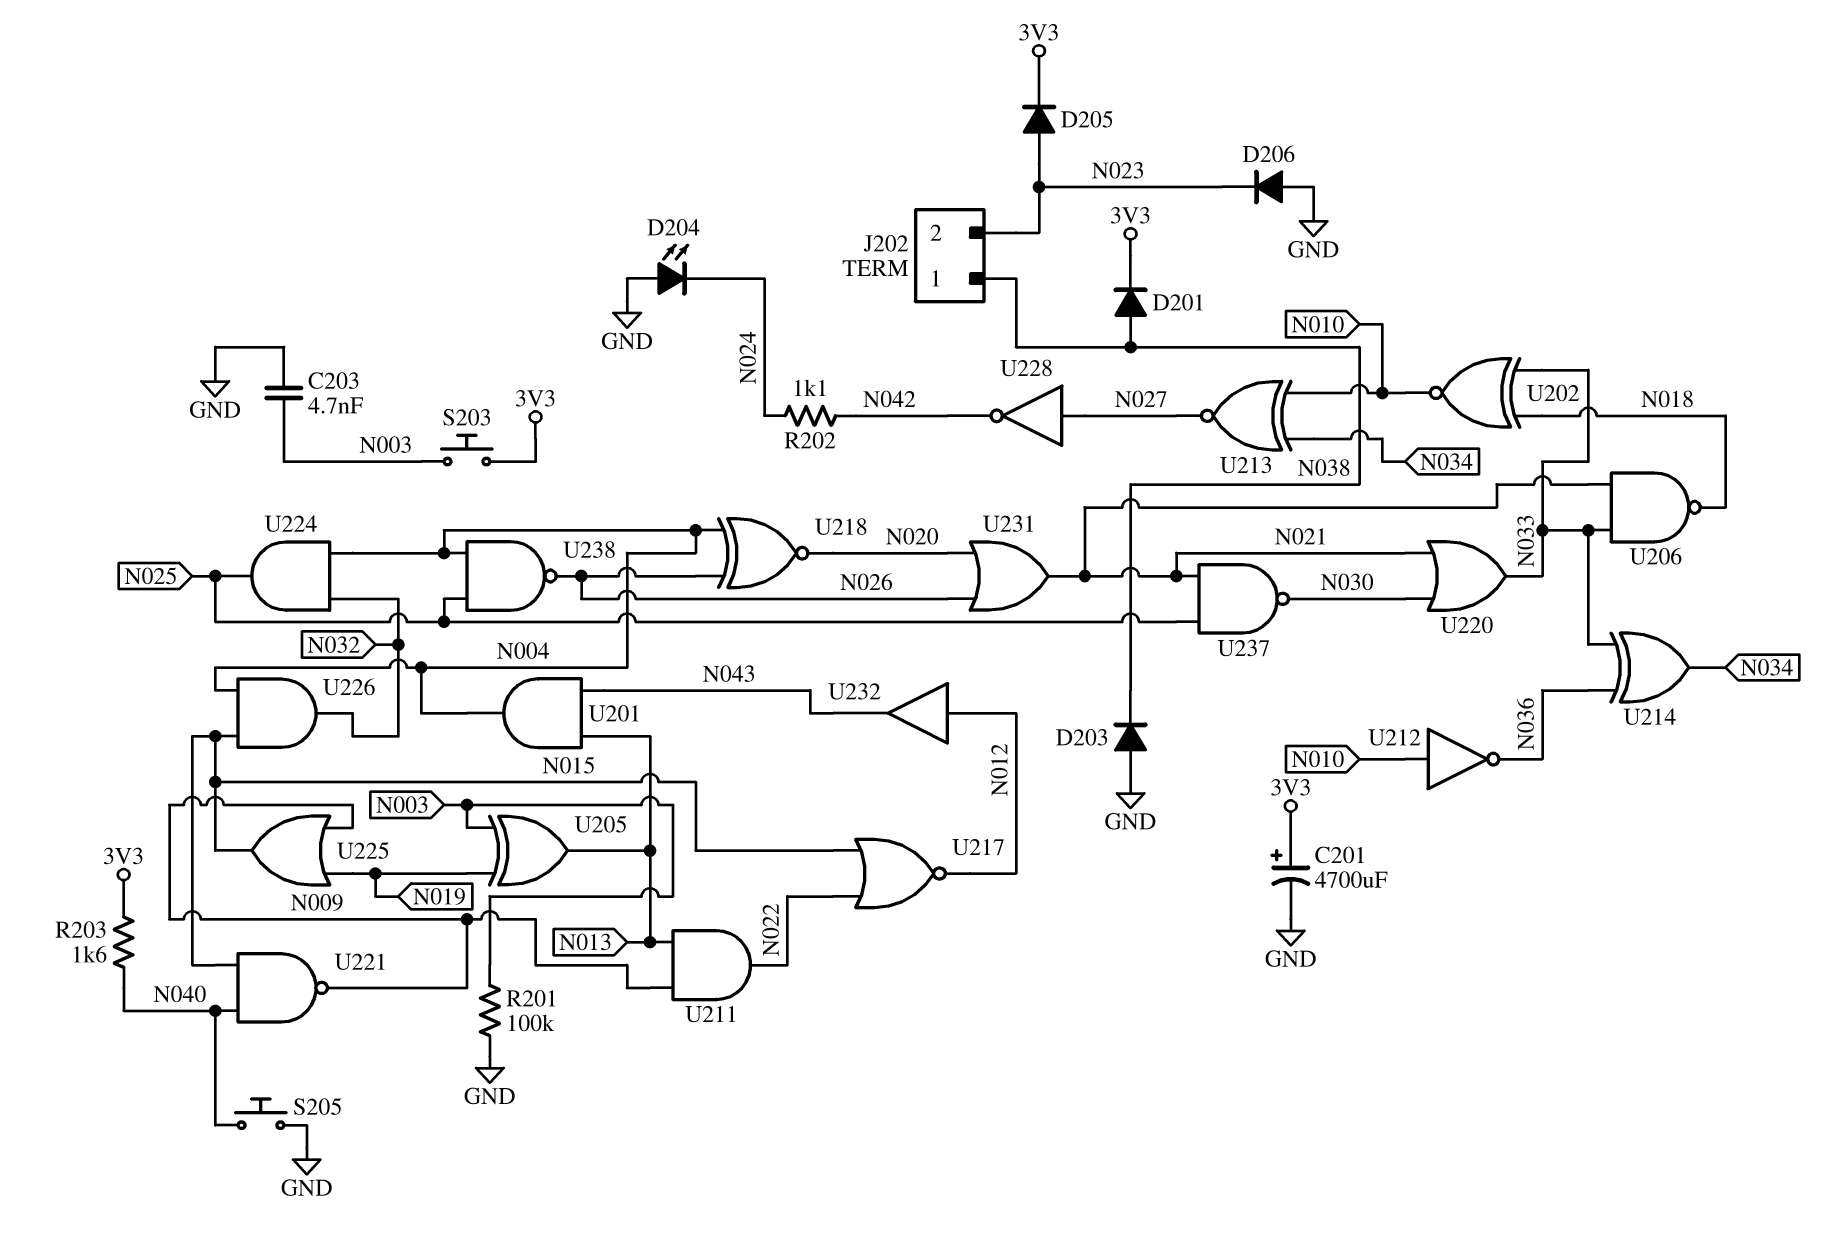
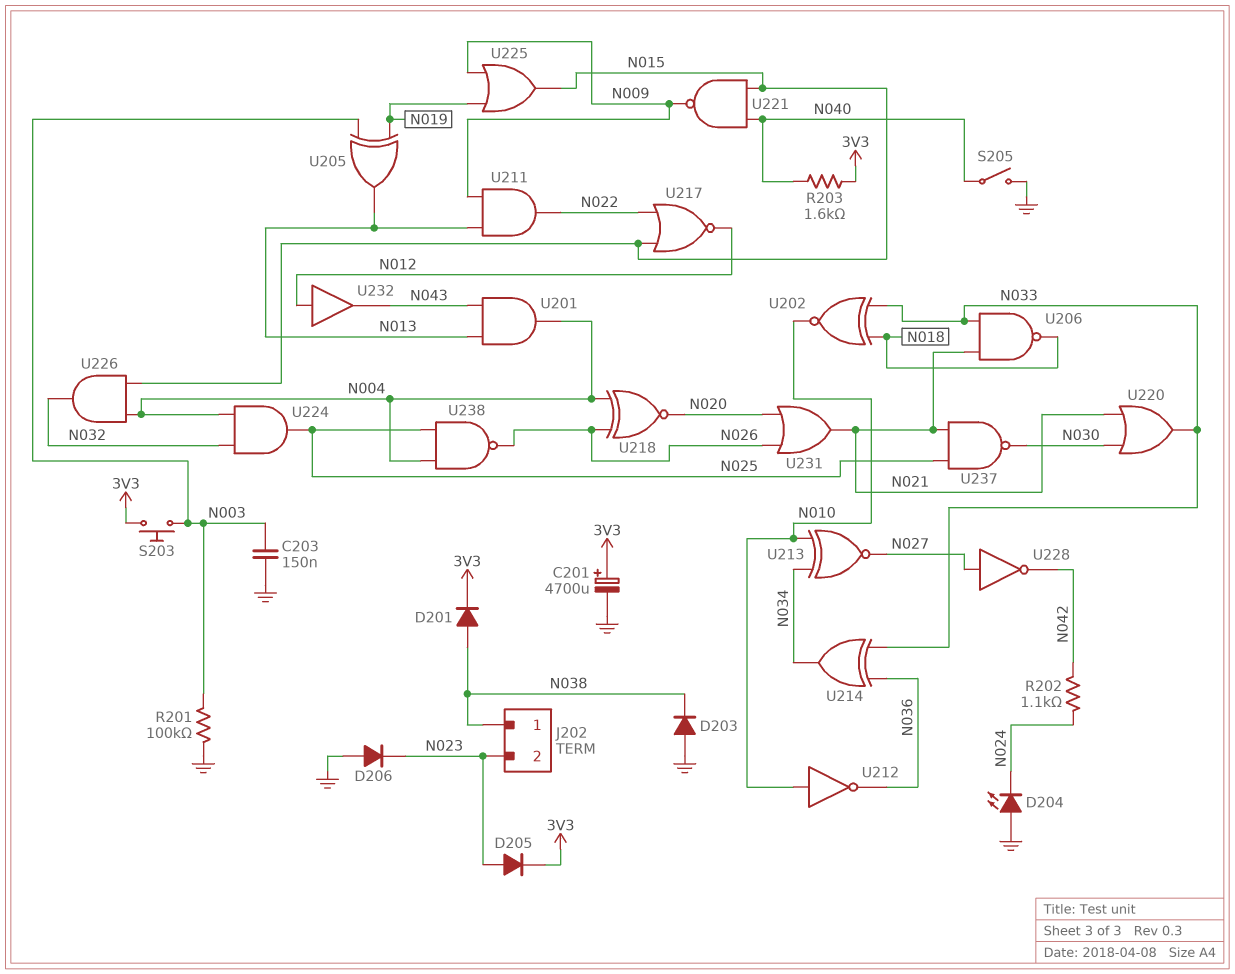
C203: 4.7nF (GND, N003) -> 150nF (GND, N003)
S205: button (GND, N040) -> switch (GND, N040)

